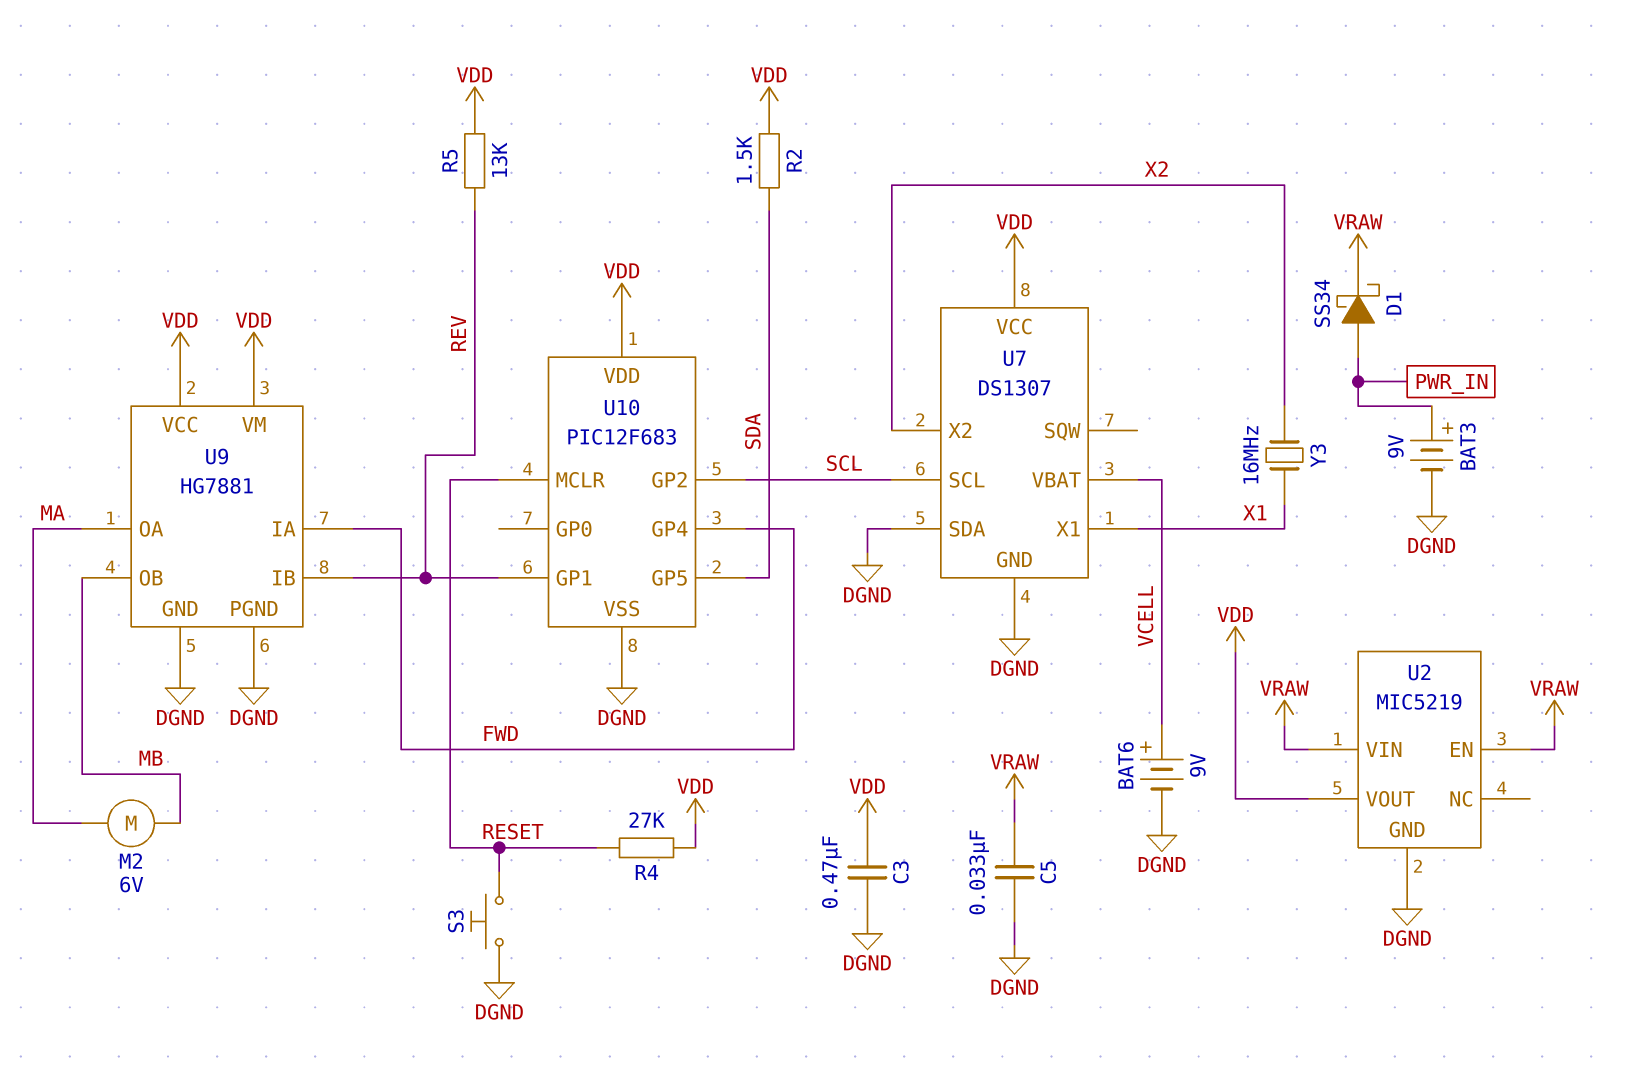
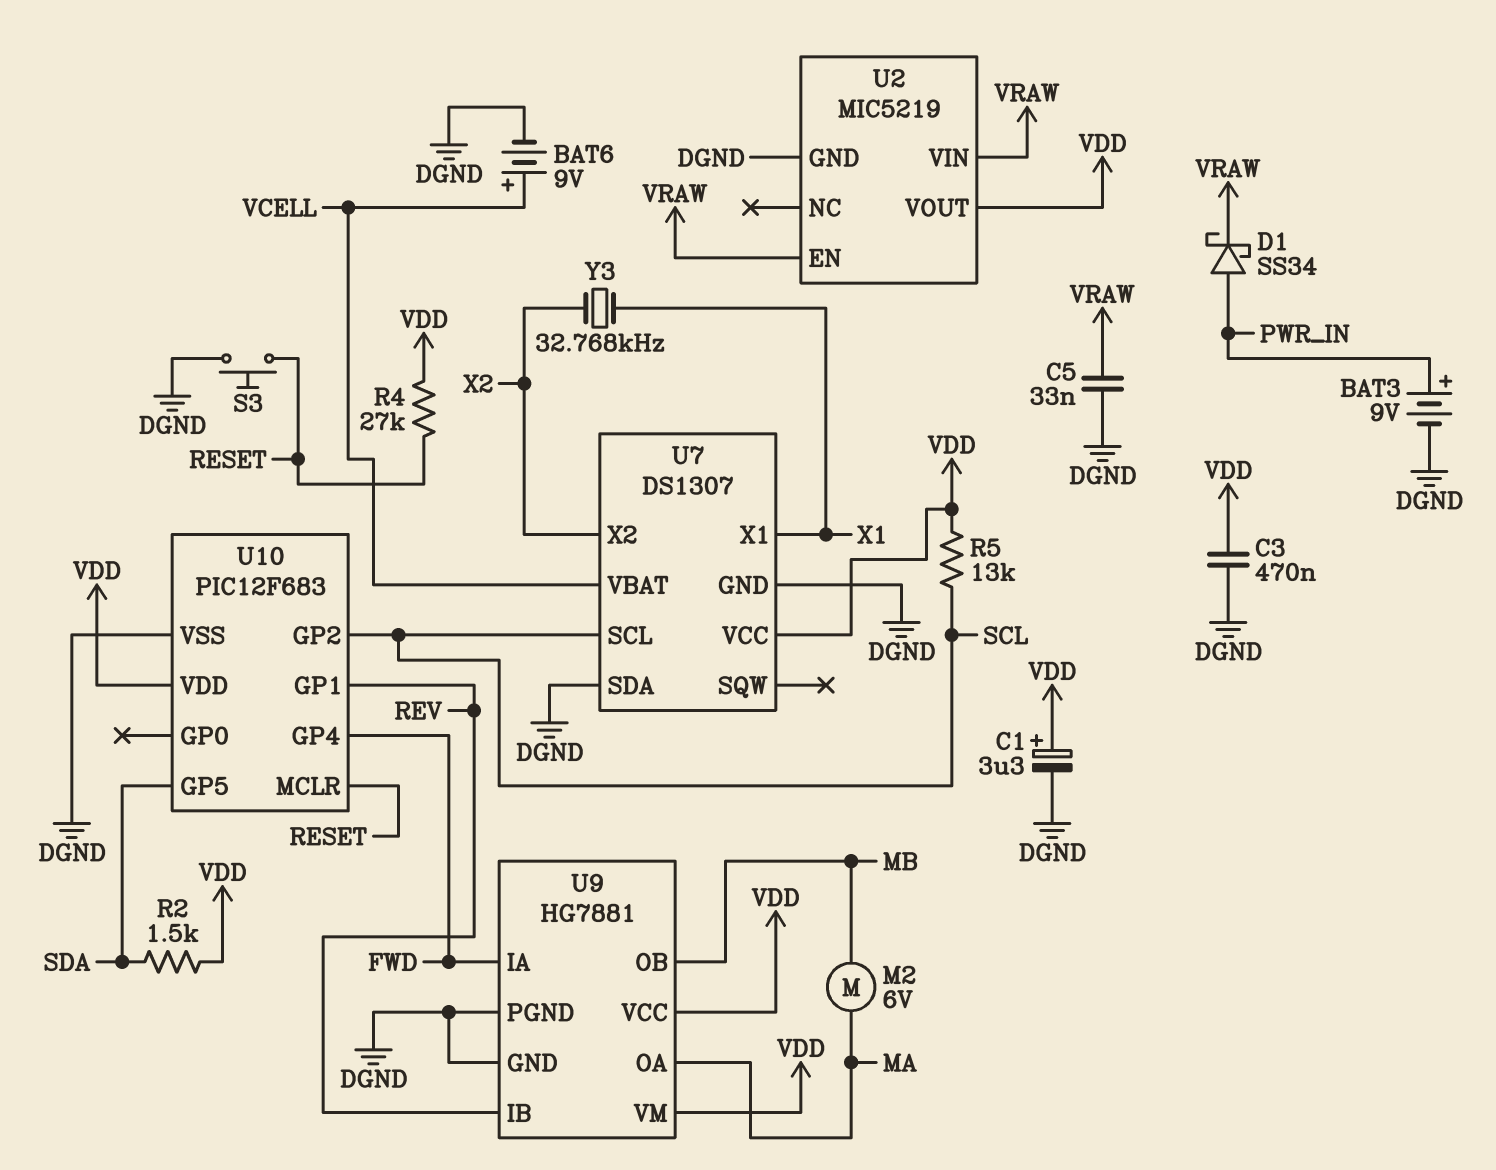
C1: none -> 3.3uF (plus VDD, minus DGND)
R5: 13k (REV, VDD) -> 13k (SCL, VDD)
Y3: 16MHz (X1, X2) -> 32.768kHz (X1, X2)

